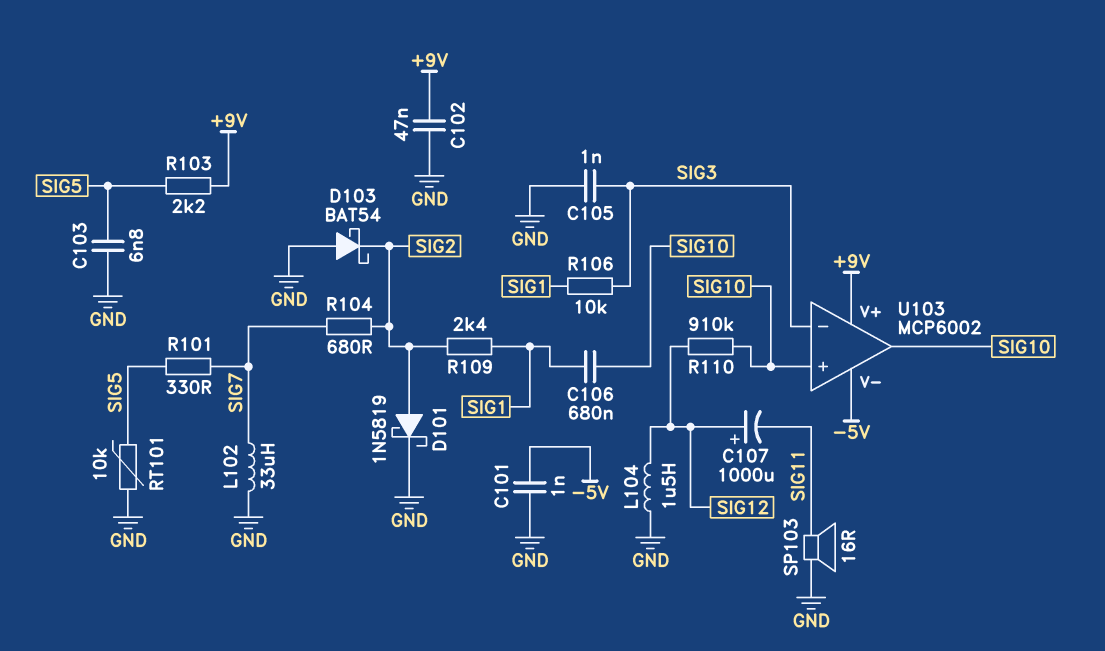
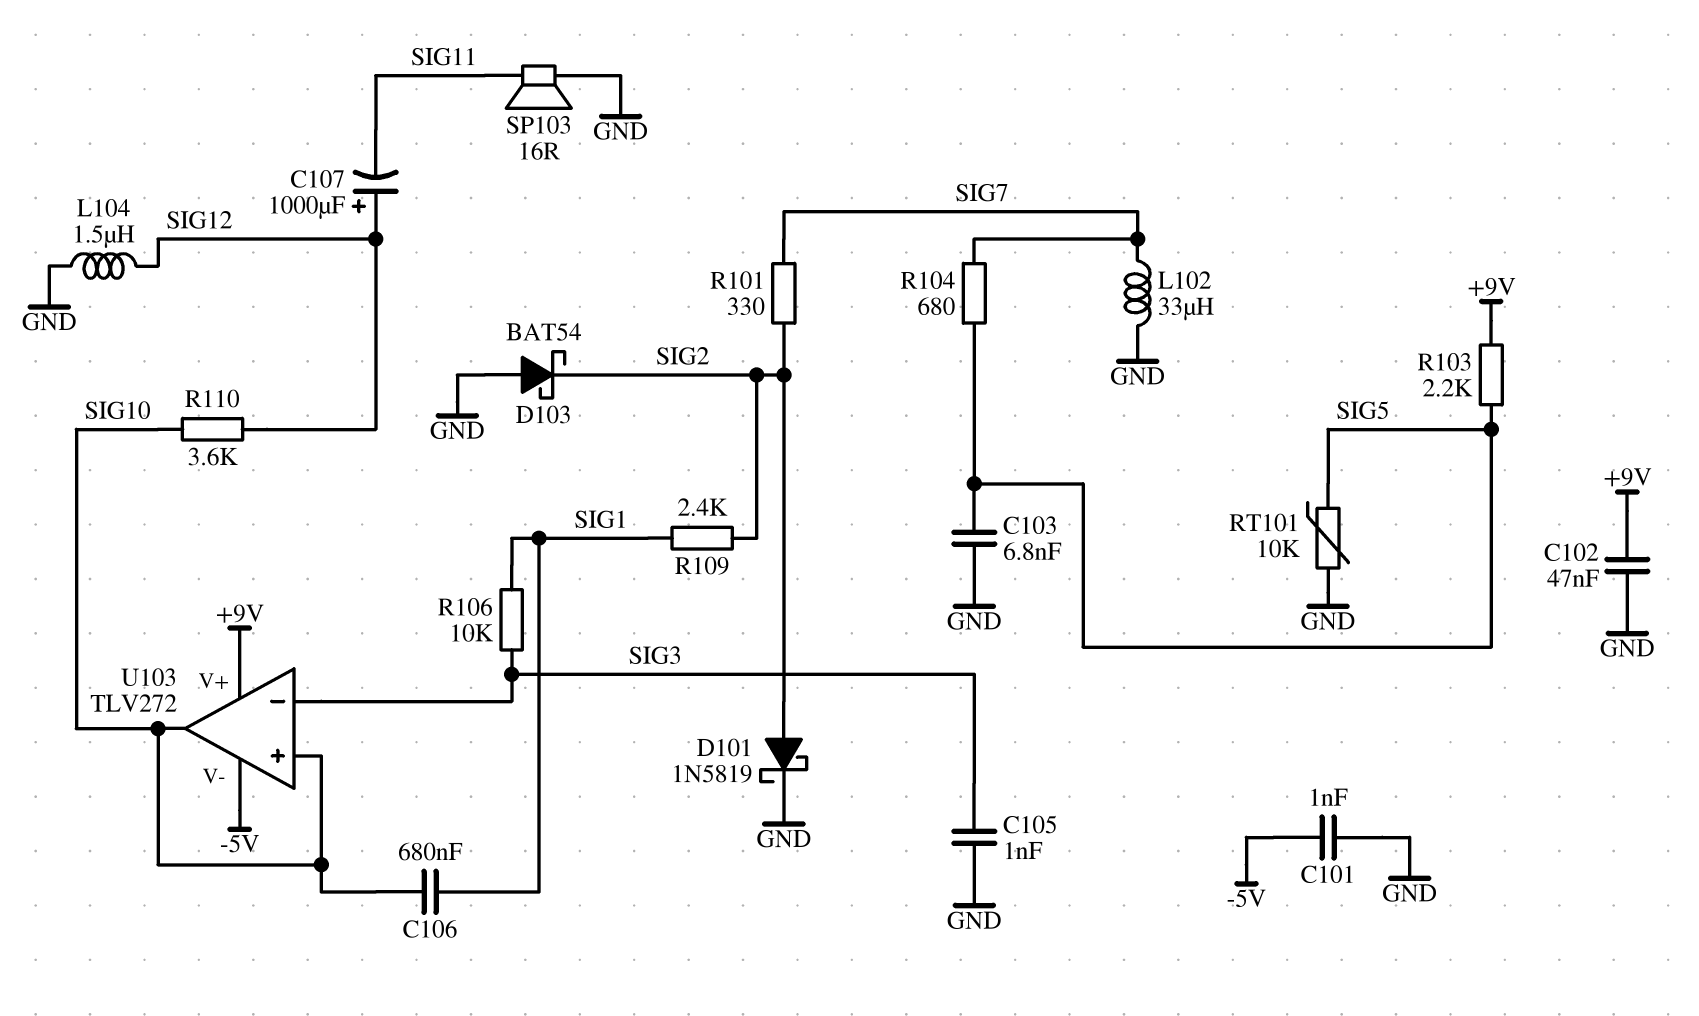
R101: 330 (SIG5, SIG7) -> 330 (SIG2, SIG7)
R104: 680 (SIG2, SIG7) -> 680 (SIG5, SIG7)
R110: 910k (SIG10, SIG12) -> 3.6k (SIG10, SIG12)
U103: MCP6002 -> TLV272

